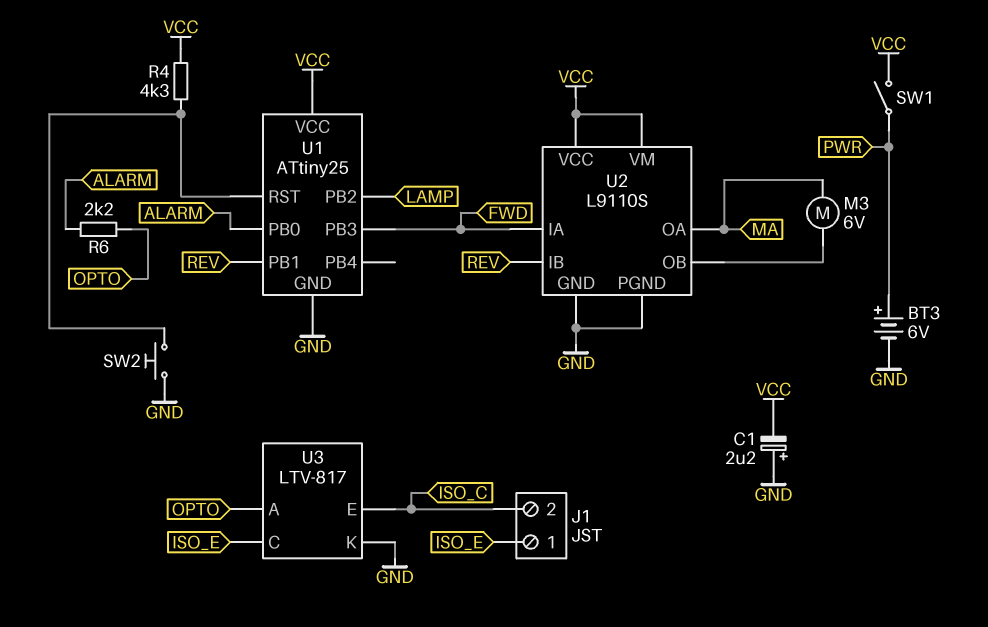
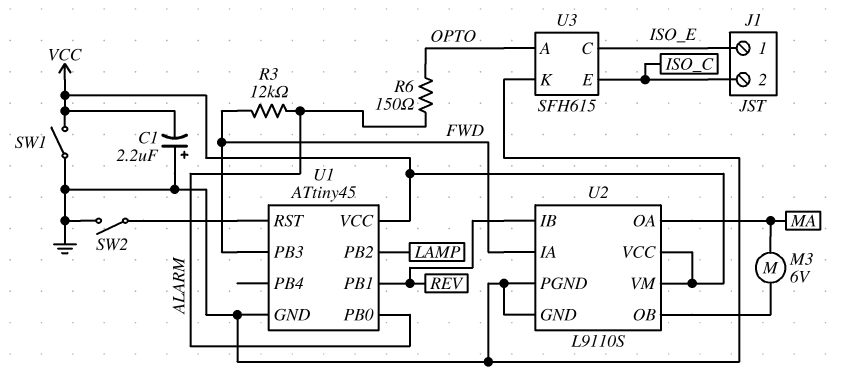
BT3: 6V (plus PWR, minus GND) -> none
R3: none -> 12k (ALARM, FWD)
R4: 4.3k (U1/RST, VCC) -> none
R6: 2.2k (ALARM, OPTO) -> 150 (ALARM, OPTO)
SW1: switch (PWR, VCC) -> switch (GND, VCC)
SW2: button (GND, U1/RST) -> switch (GND, U1/RST)
U1: ATtiny25 -> ATtiny45
U3: LTV-817 -> SFH615

